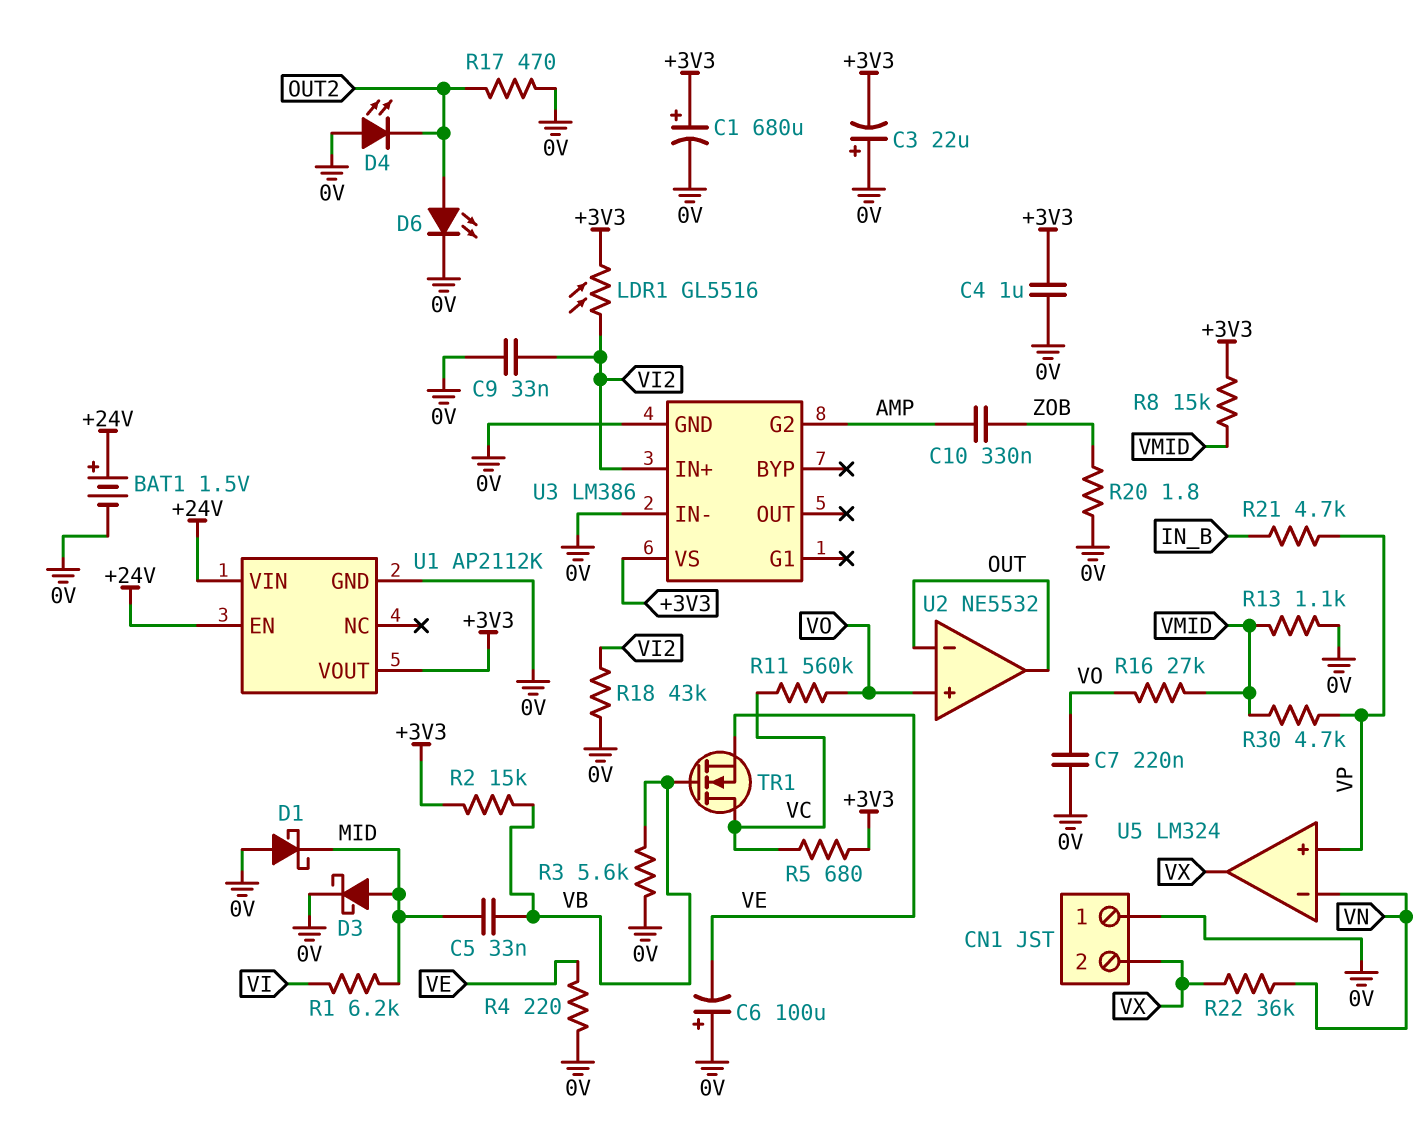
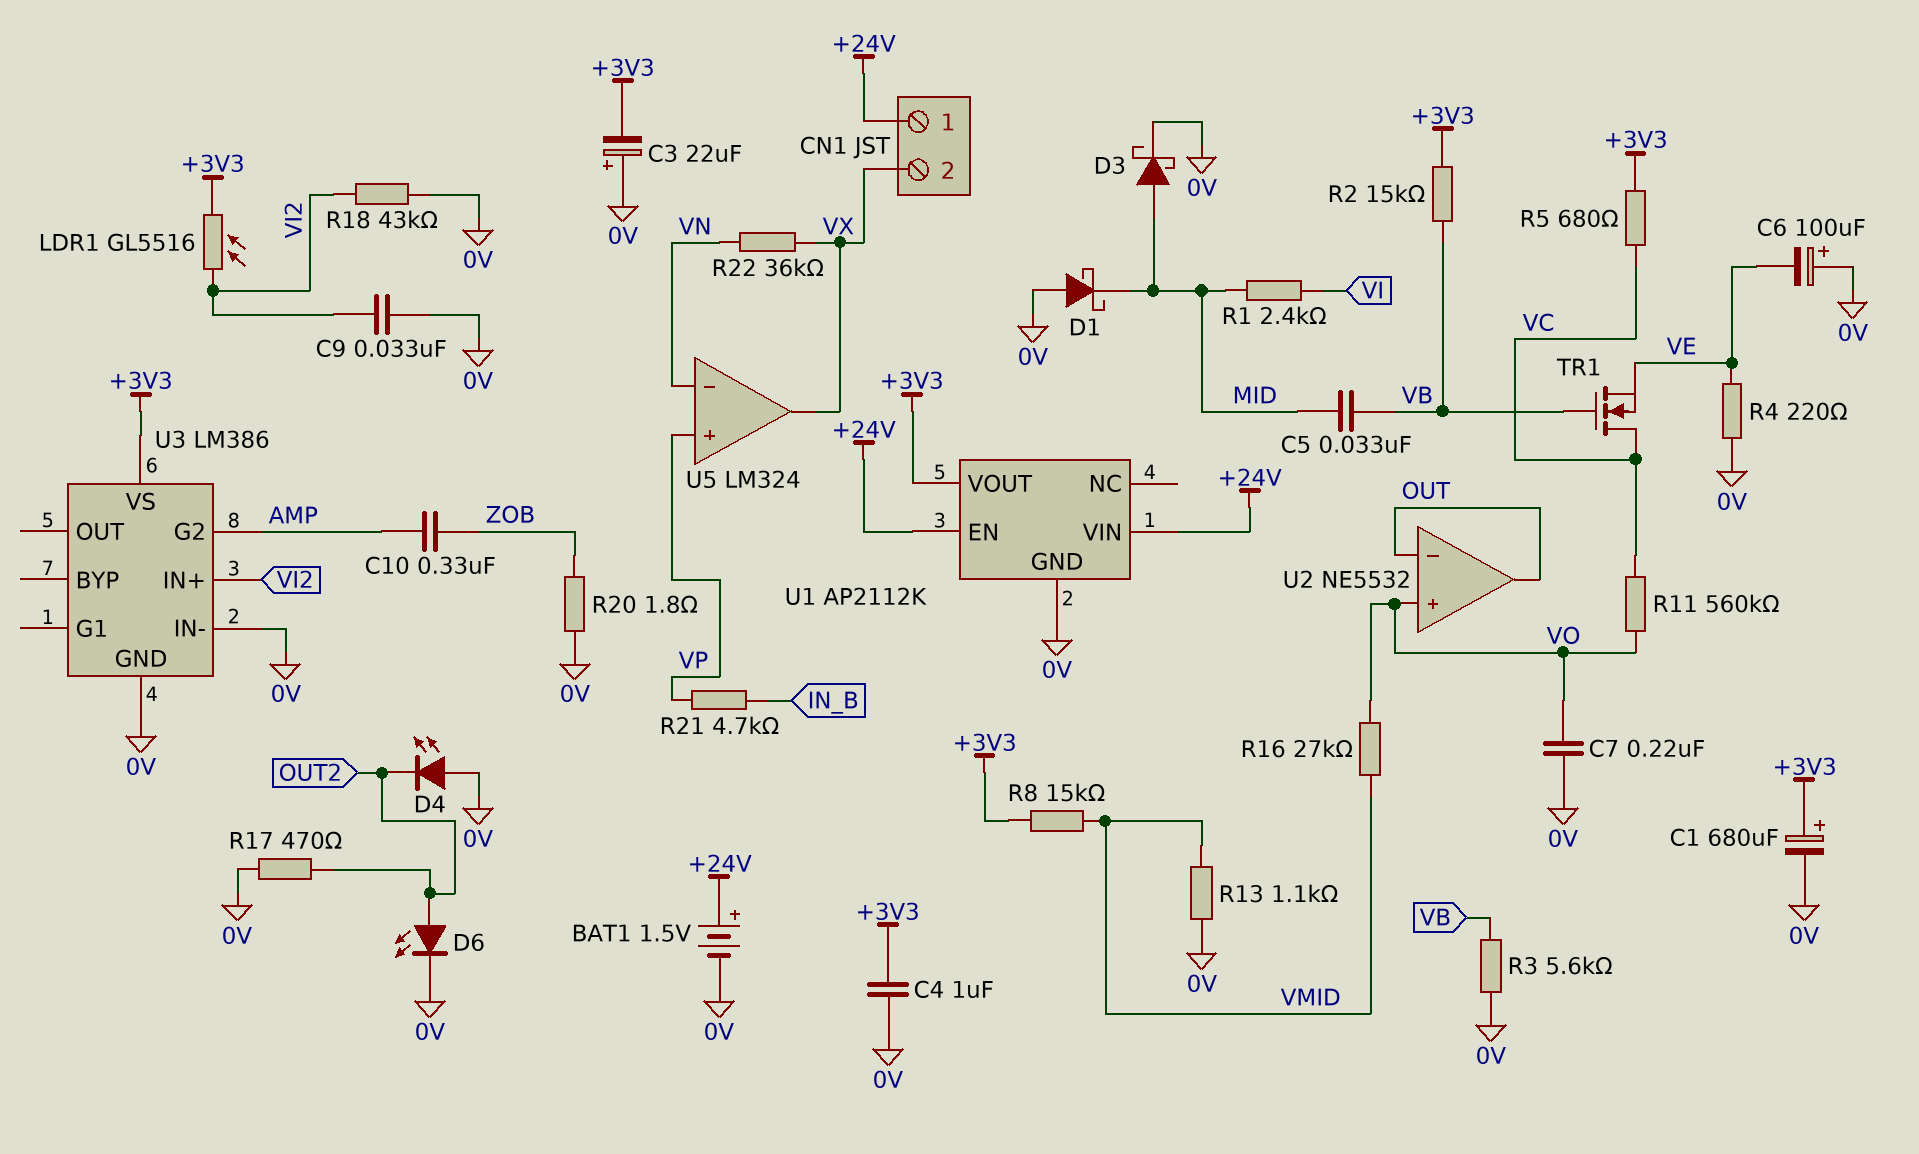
CN1 pin 1: 0V -> +24V
R1: 6.2k (MID, VI) -> 2.4k (MID, VI)
R30: 4.7k (VMID, VP) -> none

